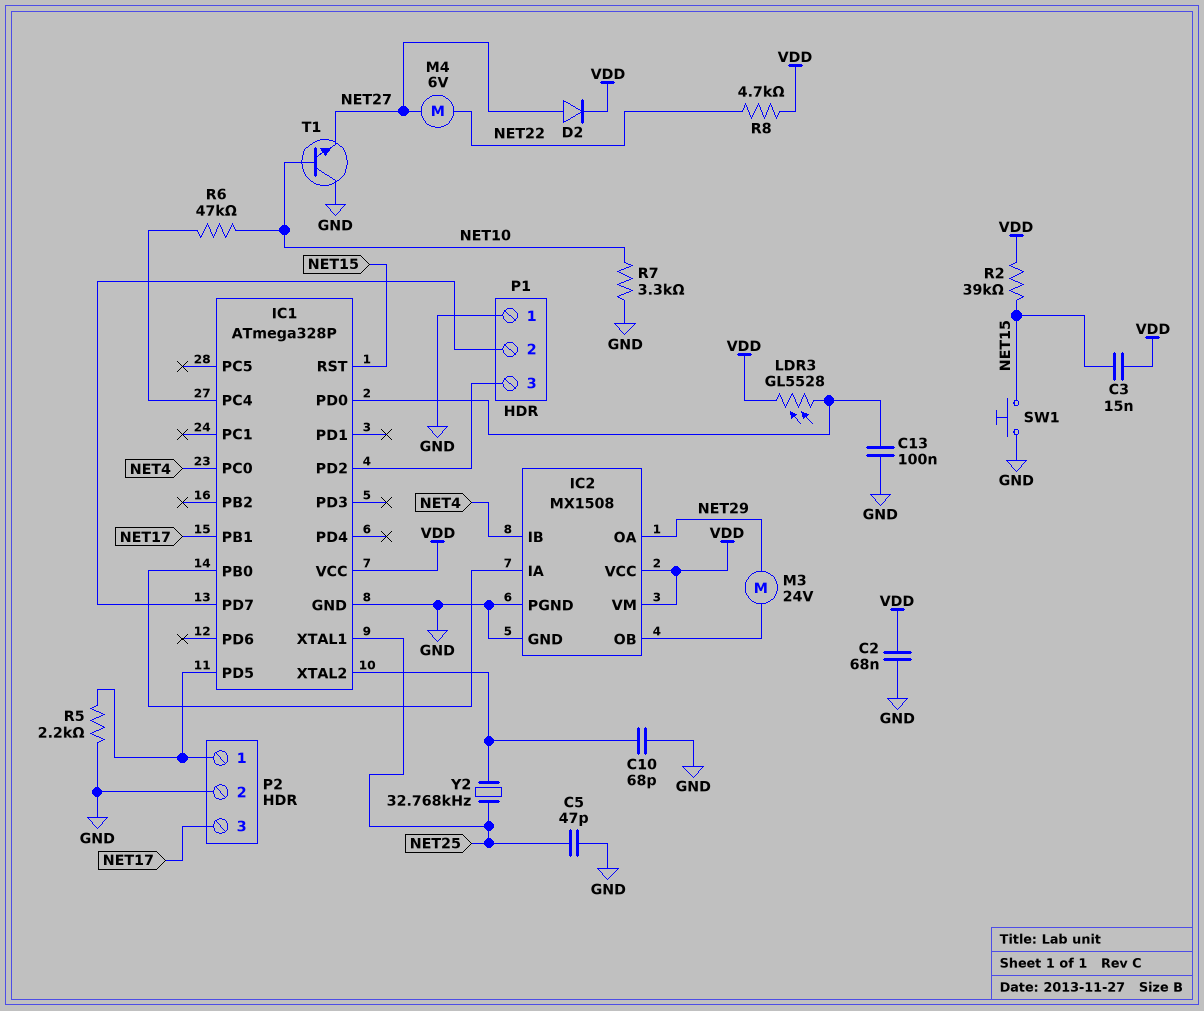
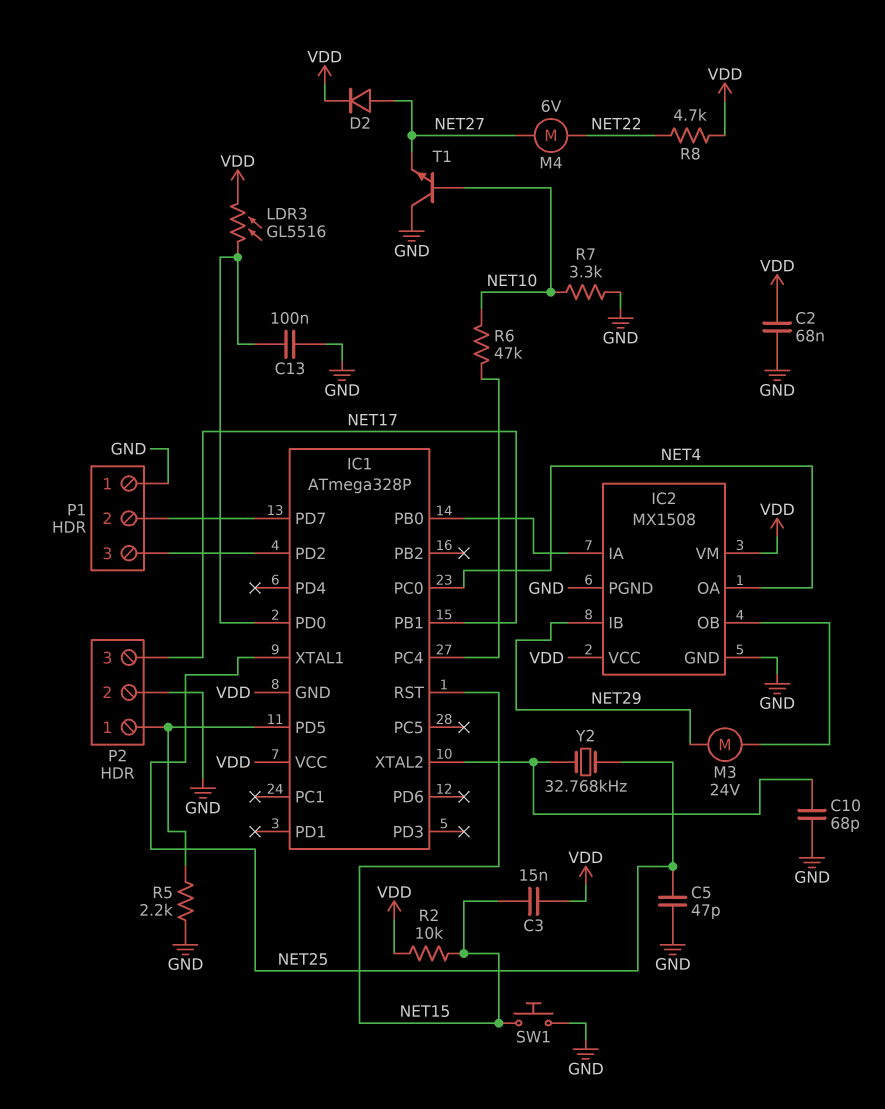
IC1 pin GND: GND -> VDD
IC2 pin IB: NET4 -> NET29
IC2 pin OA: NET29 -> NET4
LDR3: GL5528 (IC1/PD0, VDD) -> GL5516 (IC1/PD0, VDD)
R2: 39k (NET15, VDD) -> 10k (NET15, VDD)

